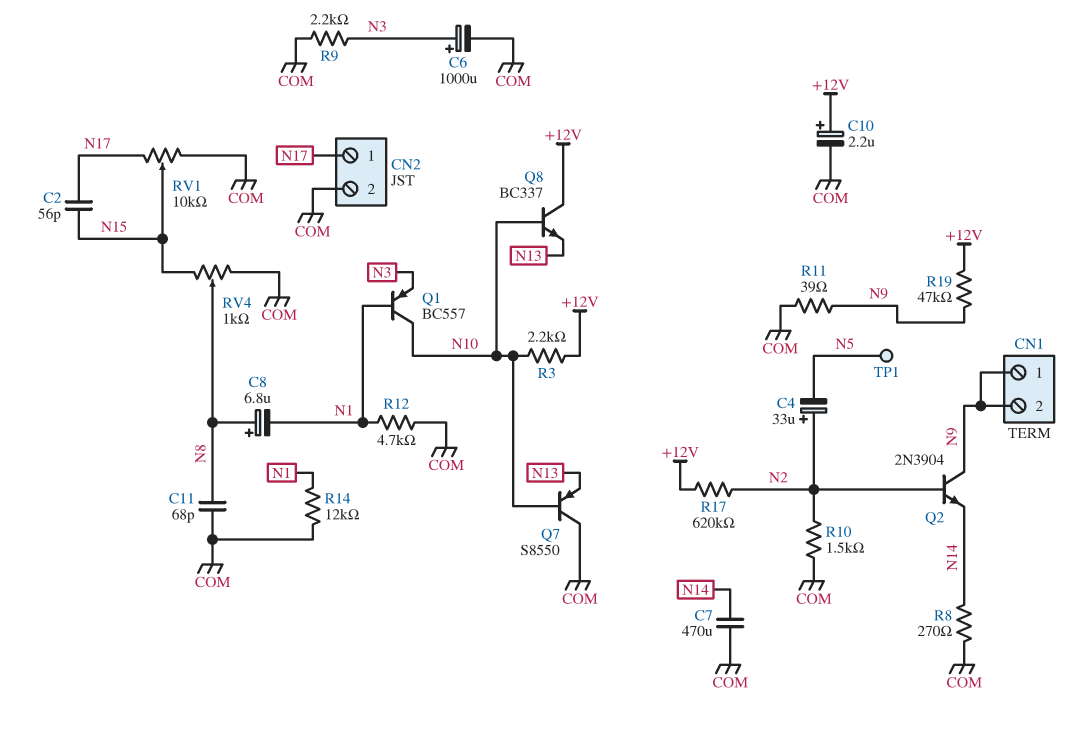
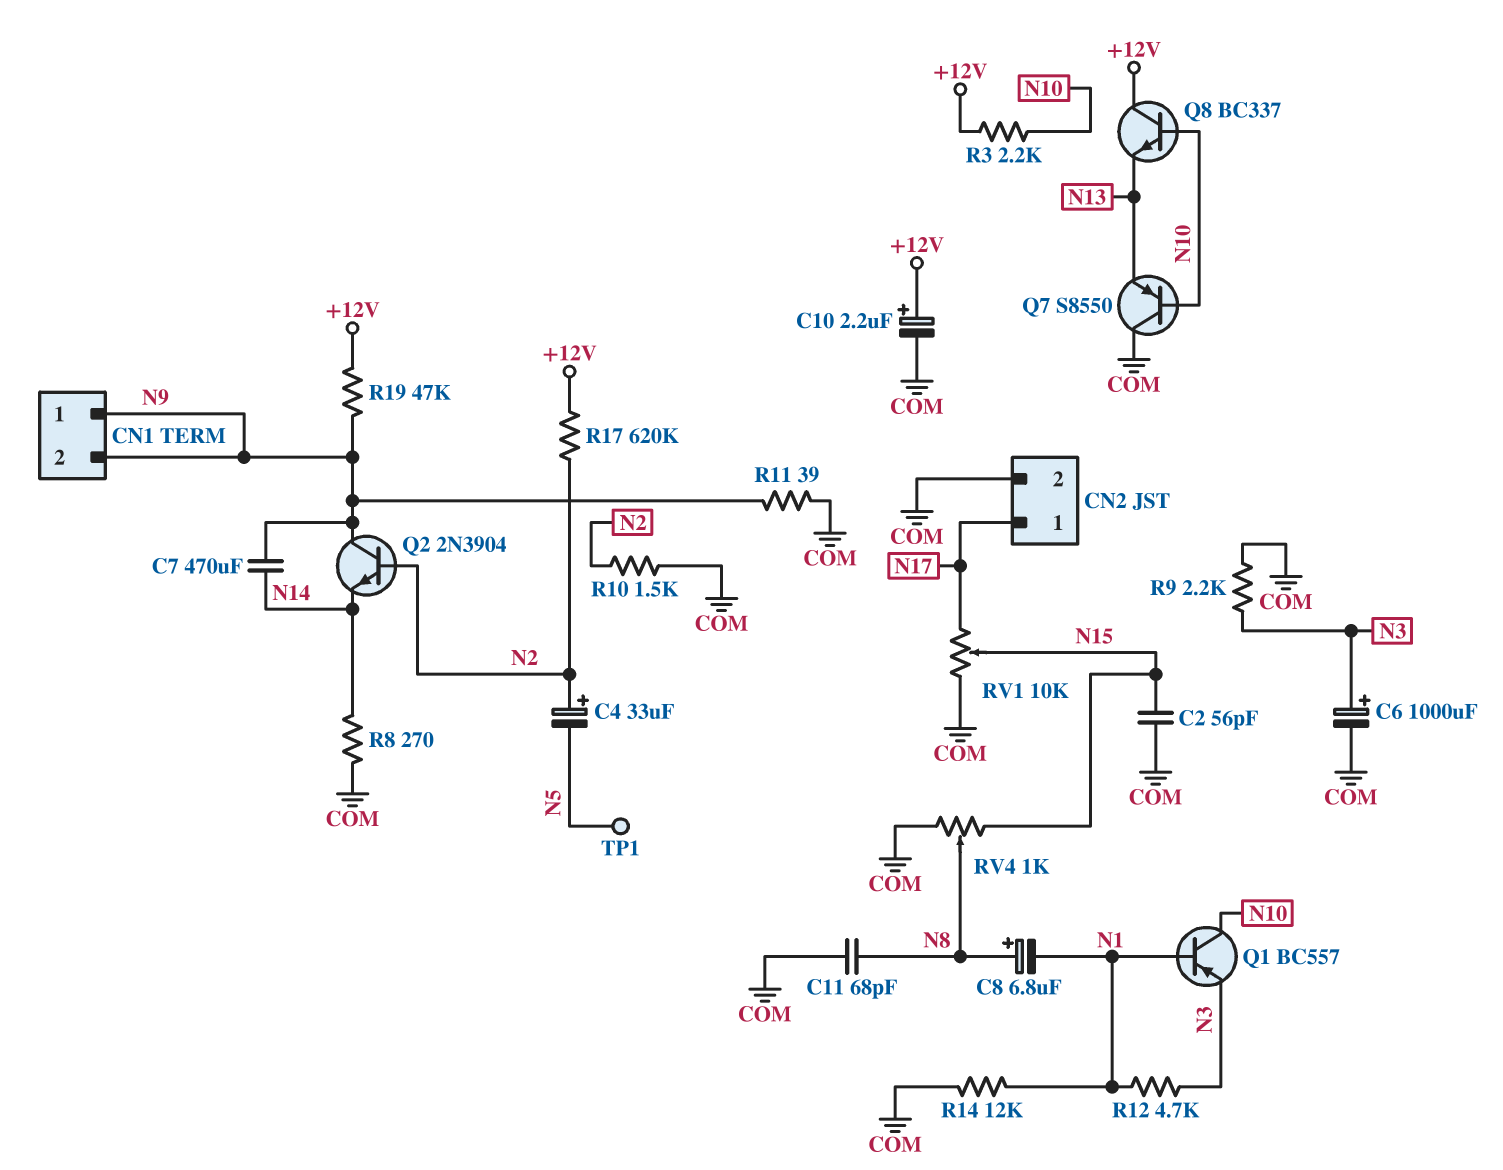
C2: 56pF (N15, N17) -> 56pF (COM, N15)
C7: 470uF (COM, N14) -> 470uF (N9, N14)
R12: 4.7k (COM, N1) -> 4.7k (N1, N3)

